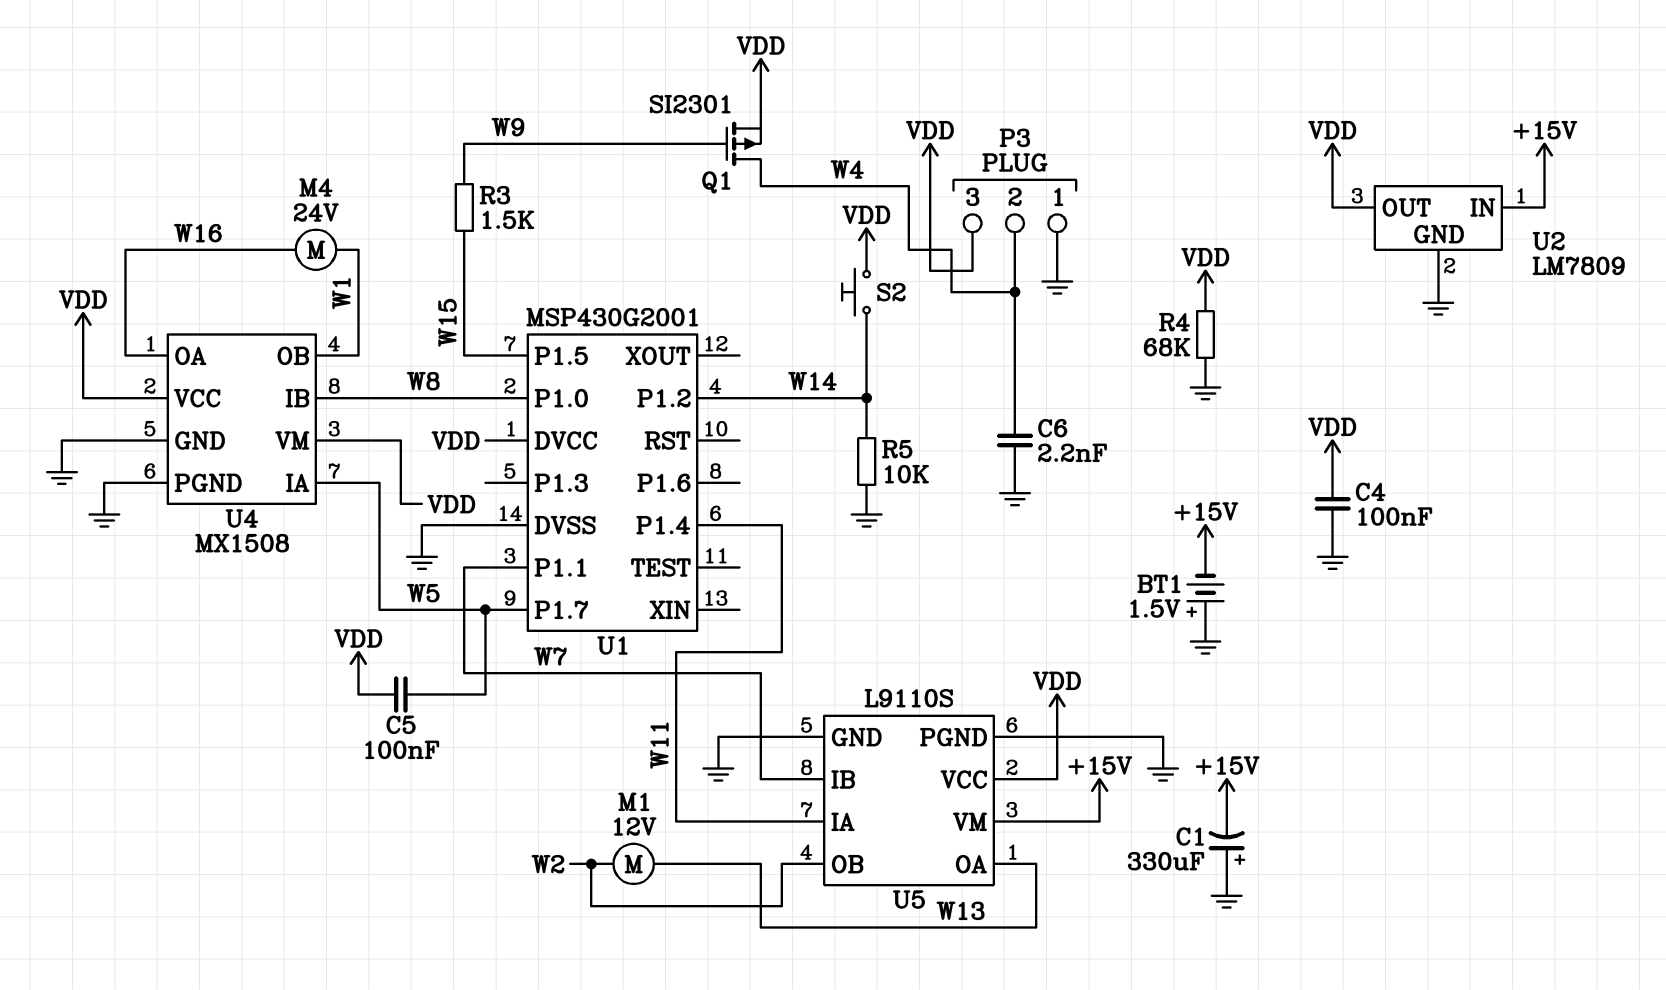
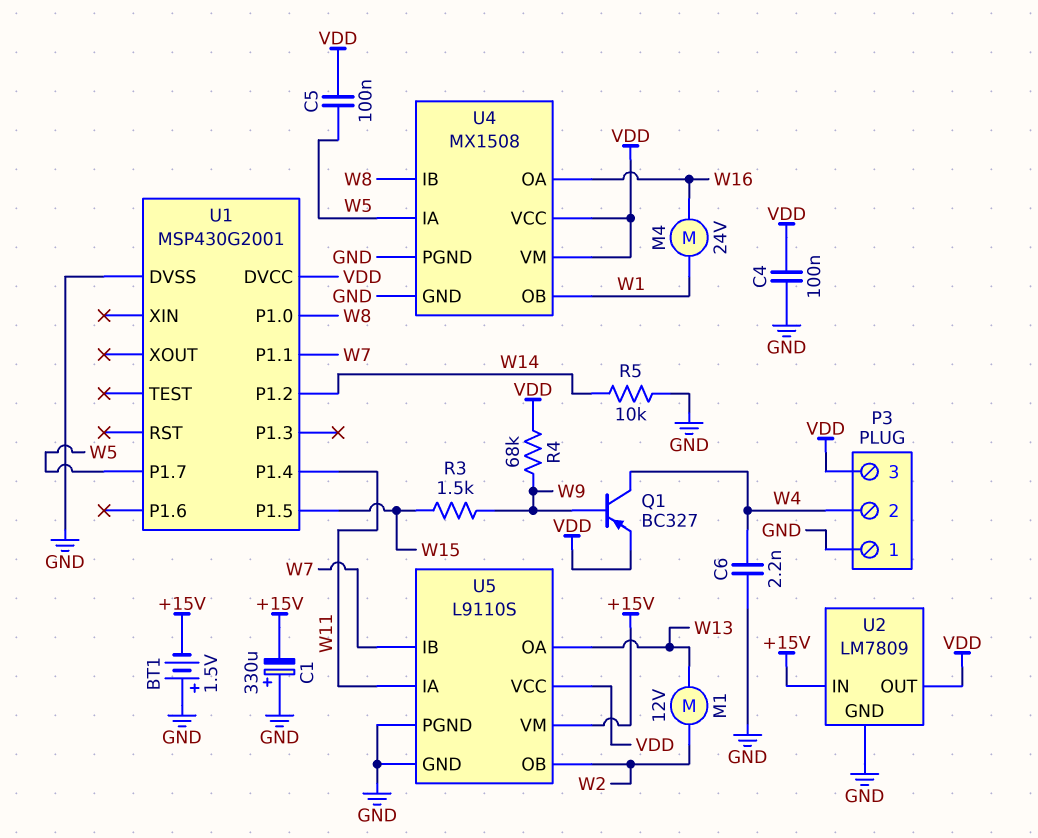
Q1: PMOS SI2301 (G W9, D W4, S VDD) -> PNP BC327 (B W9, C W4, E VDD)
R4: 68k (GND, VDD) -> 68k (VDD, W9)
S2: button (VDD, W14) -> none

